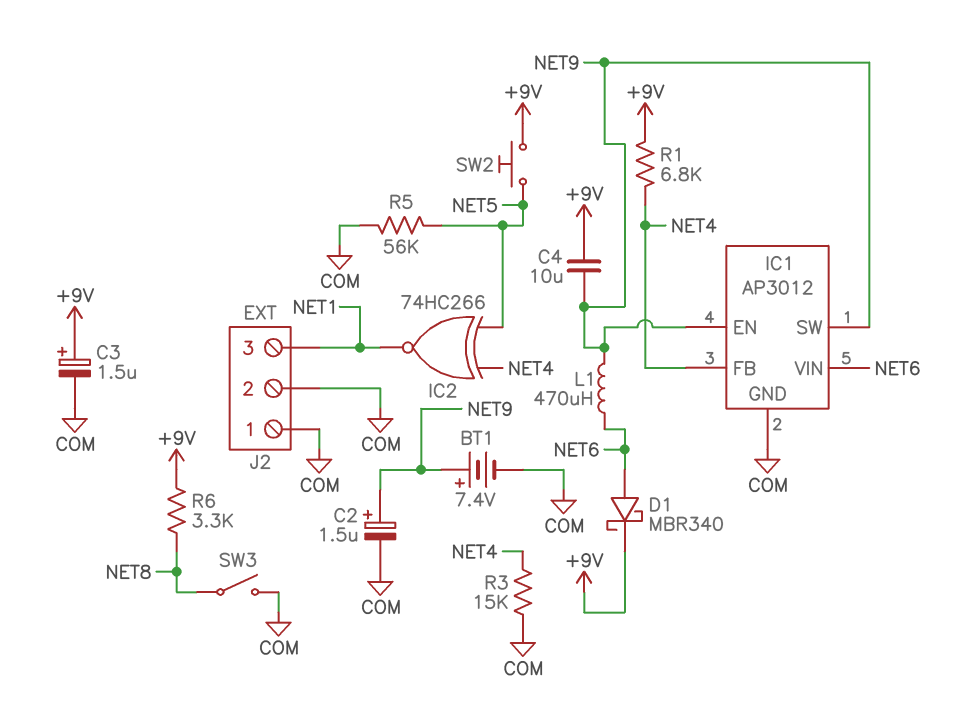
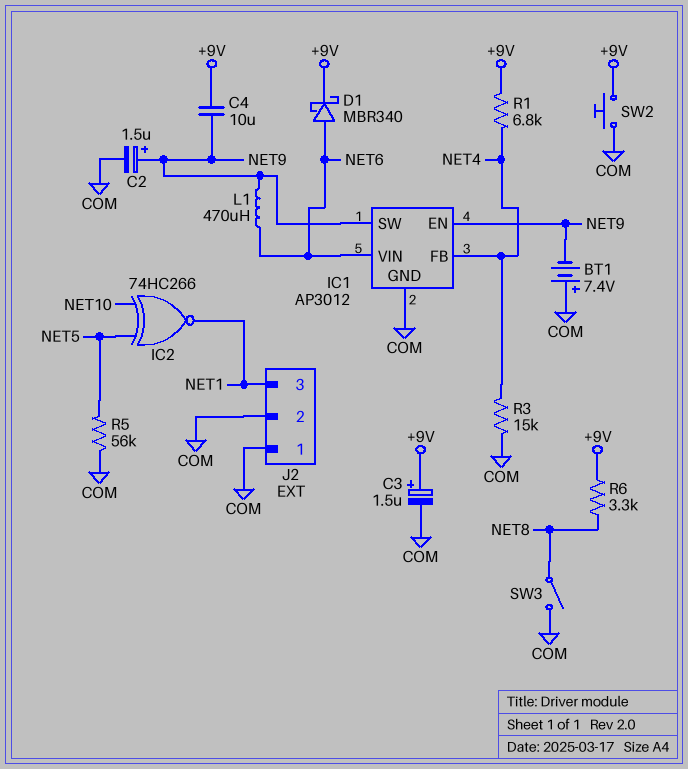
BT1: 7.4V (plus NET9, minus COM) -> 7.4V (plus COM, minus NET9)
IC2: XNOR 74HC266 (in NET4, in NET5, out NET1) -> XNOR 74HC266 (in NET5, in NET10, out NET1)
SW2: button (+9V, NET5) -> button (+9V, COM)

